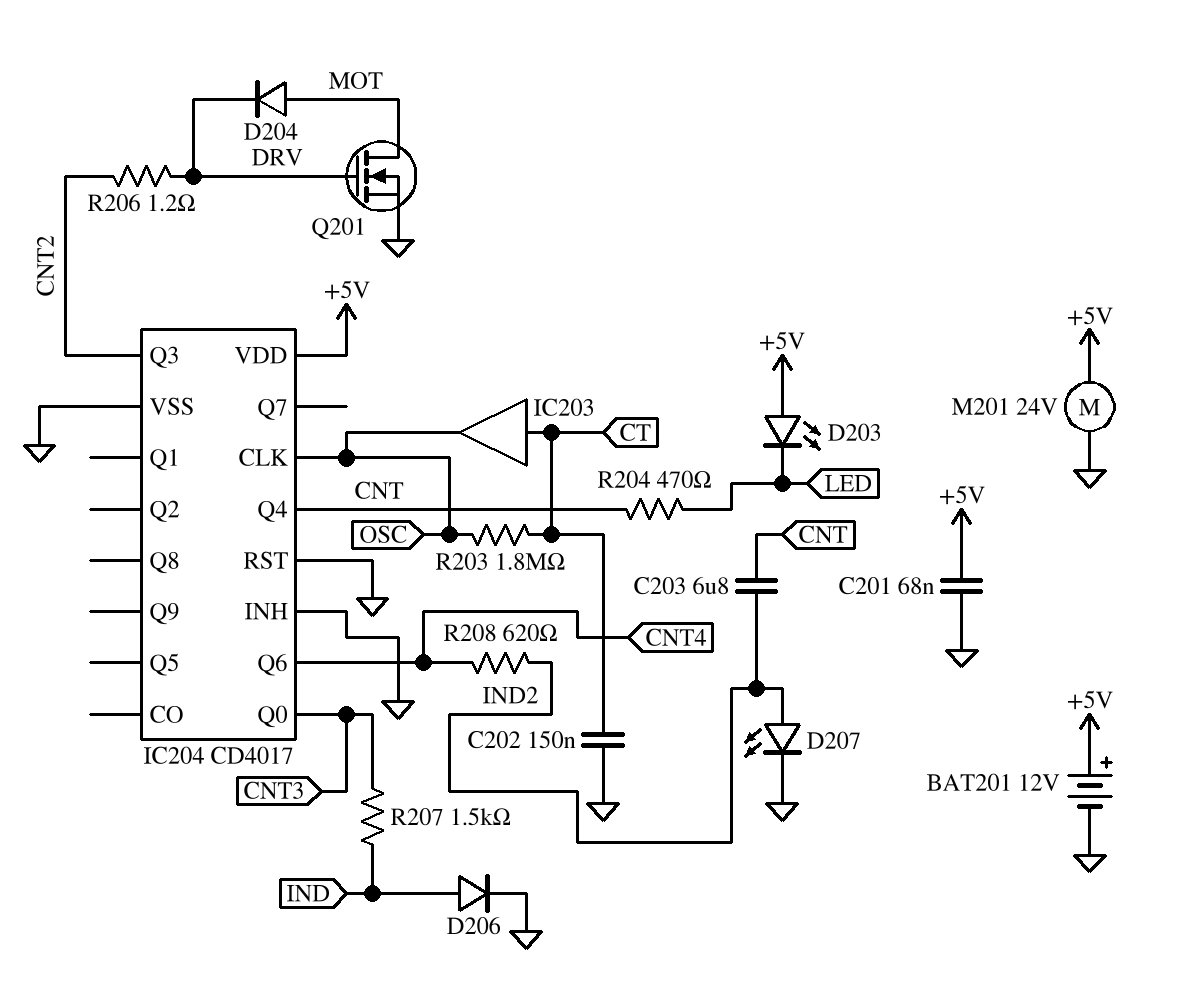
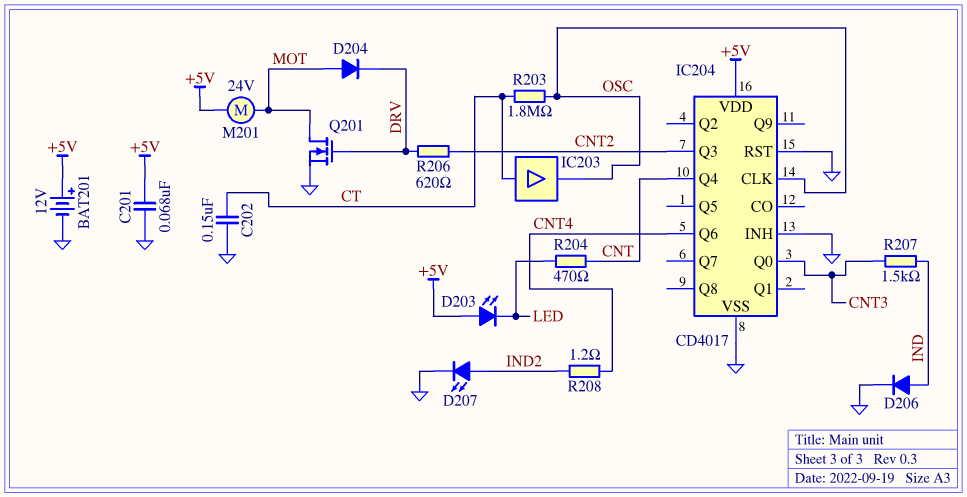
C203: 6.8uF (CNT, IND2) -> none
M201: motor 24V (+5V, GND) -> motor 24V (+5V, MOT)
R206: 1.2 (CNT2, DRV) -> 620 (CNT2, DRV)
R208: 620 (CNT4, IND2) -> 1.2 (CNT4, IND2)

